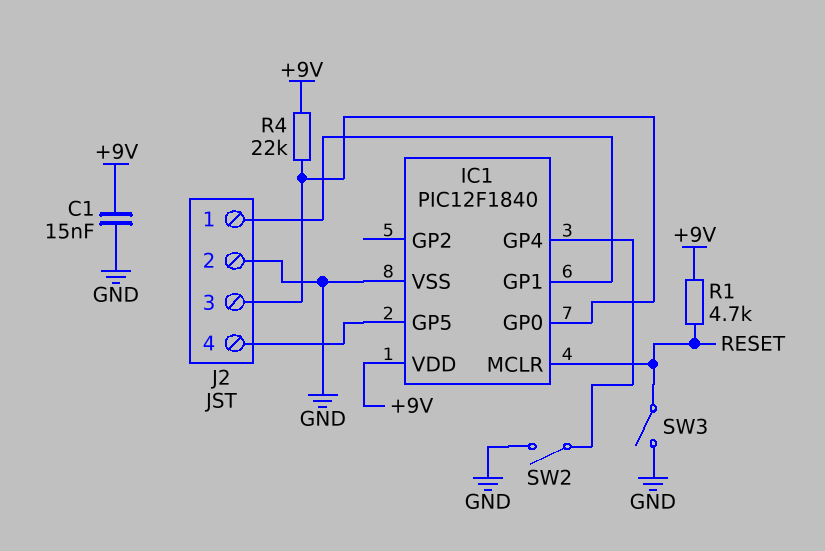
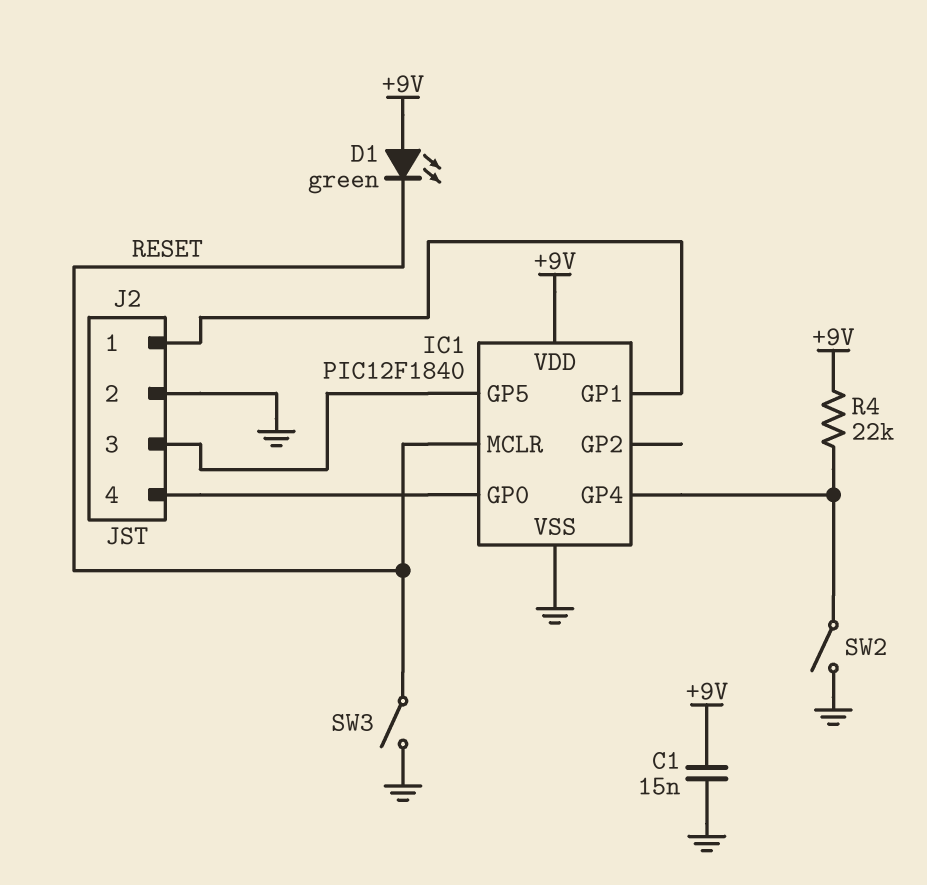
D1: none -> LED green (A +9V, K RESET)
J2 pin 3: IC1/GP0 -> IC1/GP5
J2 pin 4: IC1/GP5 -> IC1/GP0
R1: 4.7k (+9V, RESET) -> none
R4: 22k (+9V, IC1/GP0) -> 22k (+9V, IC1/GP4)

